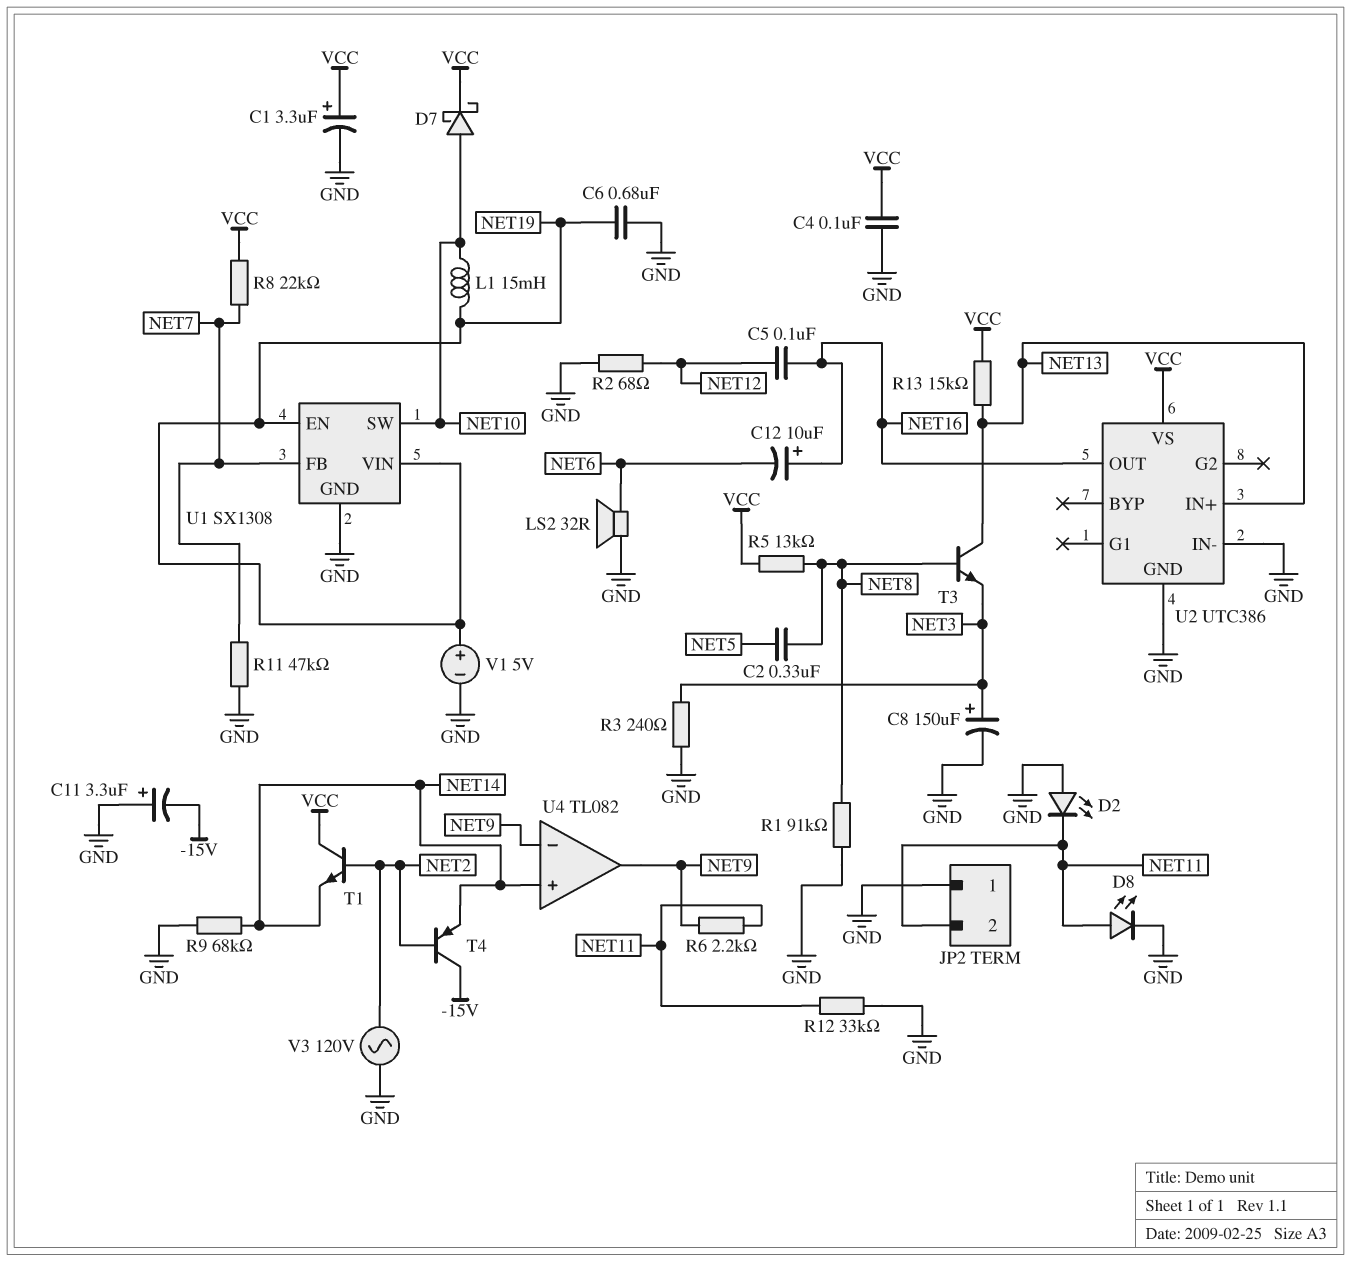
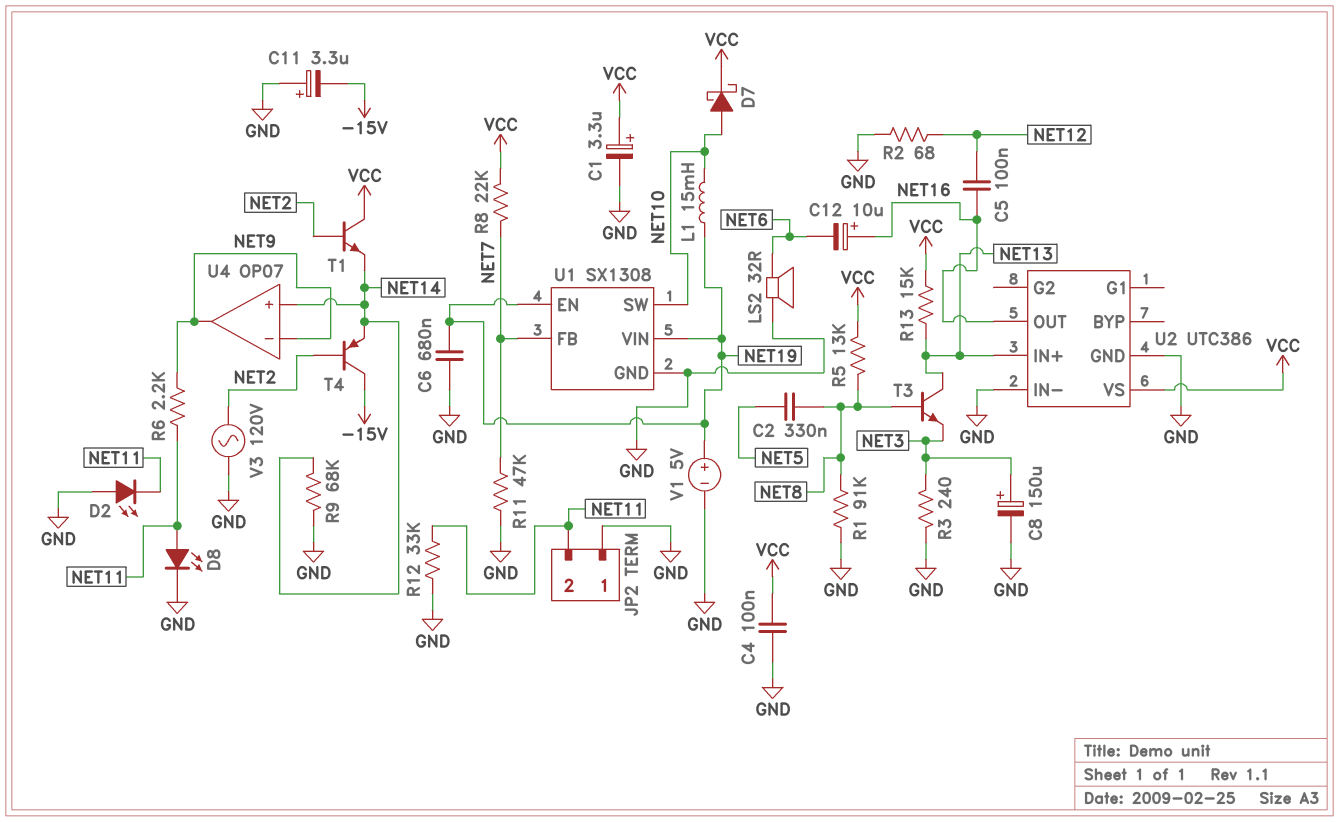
U4: TL082 -> OP07

